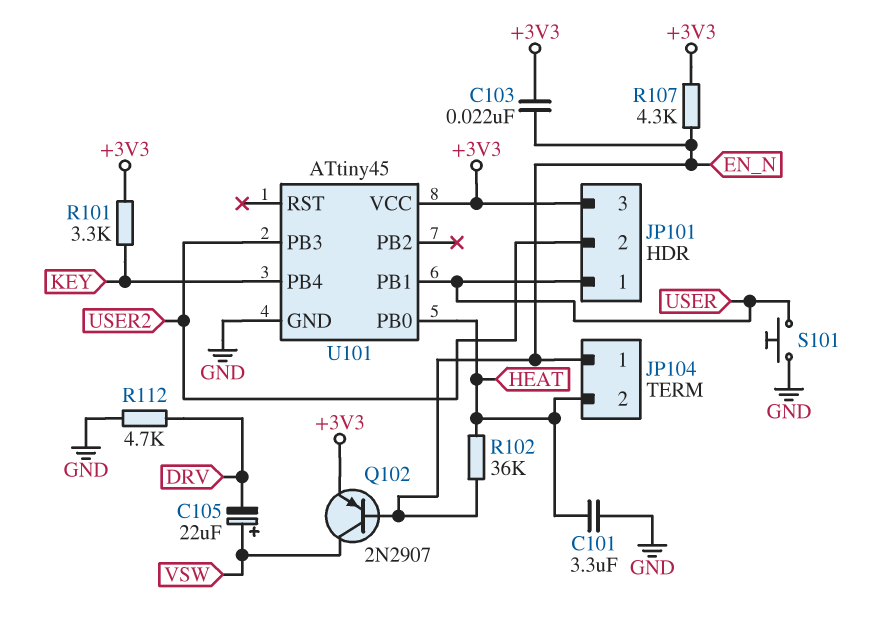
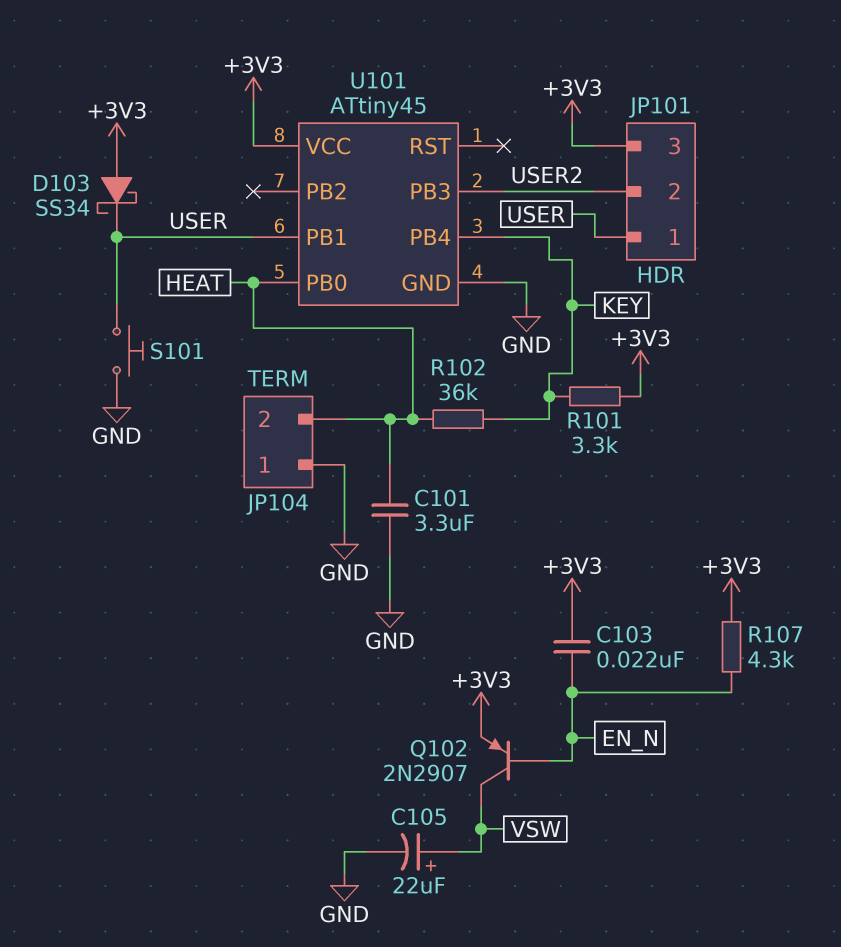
C105: 22uF (plus VSW, minus DRV) -> 22uF (plus VSW, minus GND)
D103: none -> schottky SS34 (A +3V3, K USER)
JP104 pin 1: EN_N -> GND
R102: 36k (EN_N, HEAT) -> 36k (HEAT, KEY)
R112: 4.7k (DRV, GND) -> none

